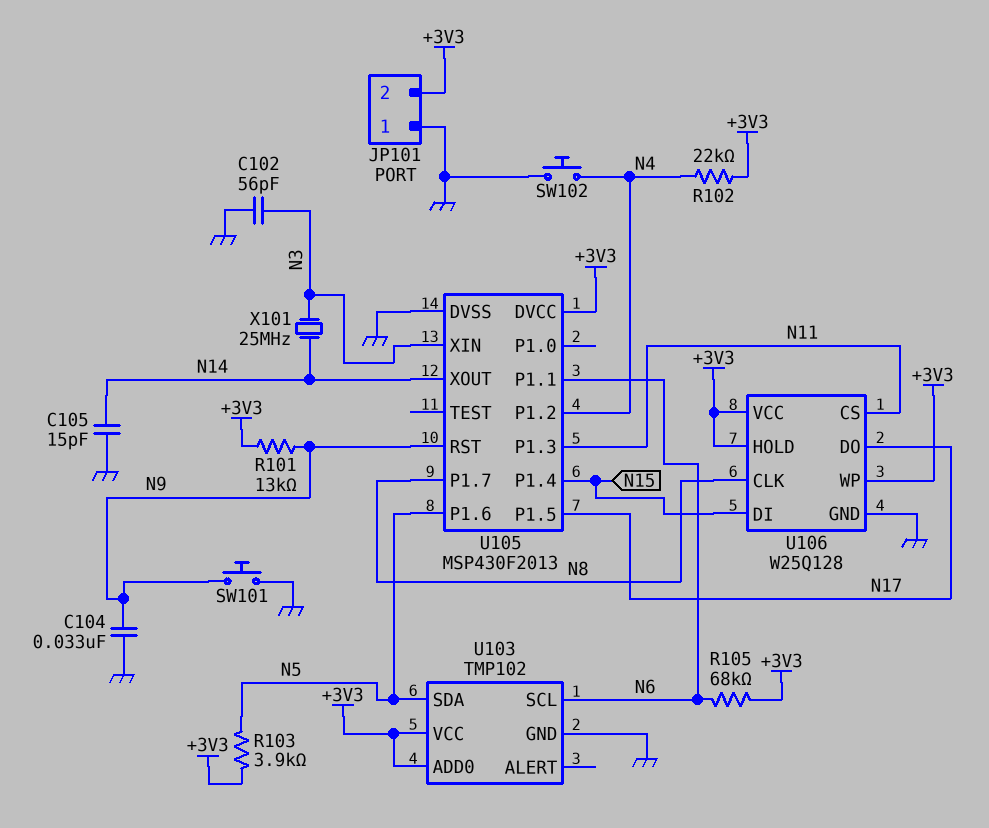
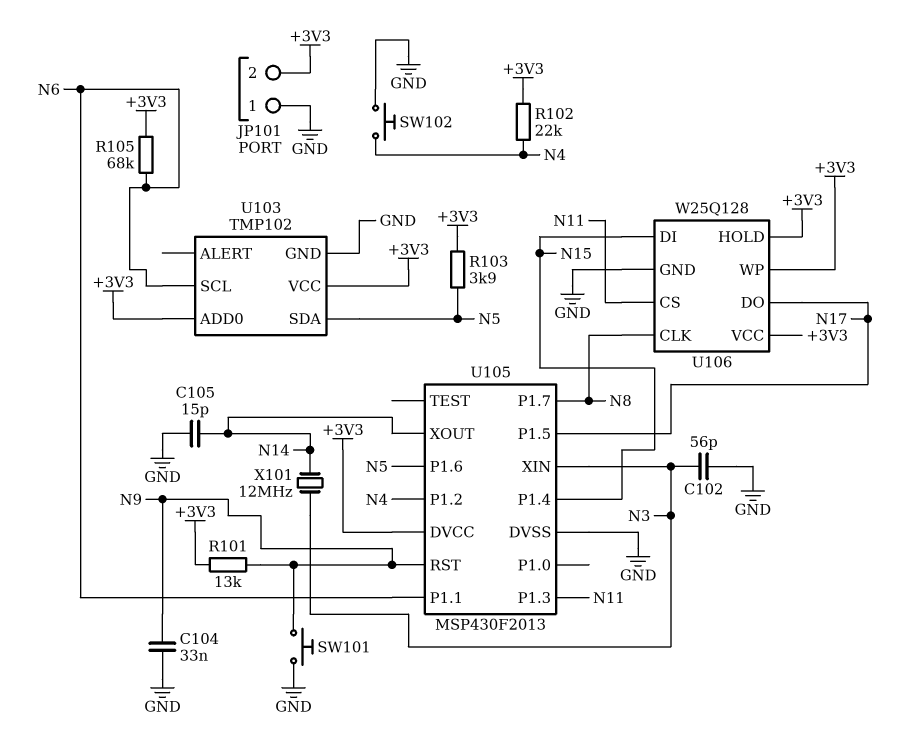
X101: 25MHz (N3, N14) -> 12MHz (N3, N14)

